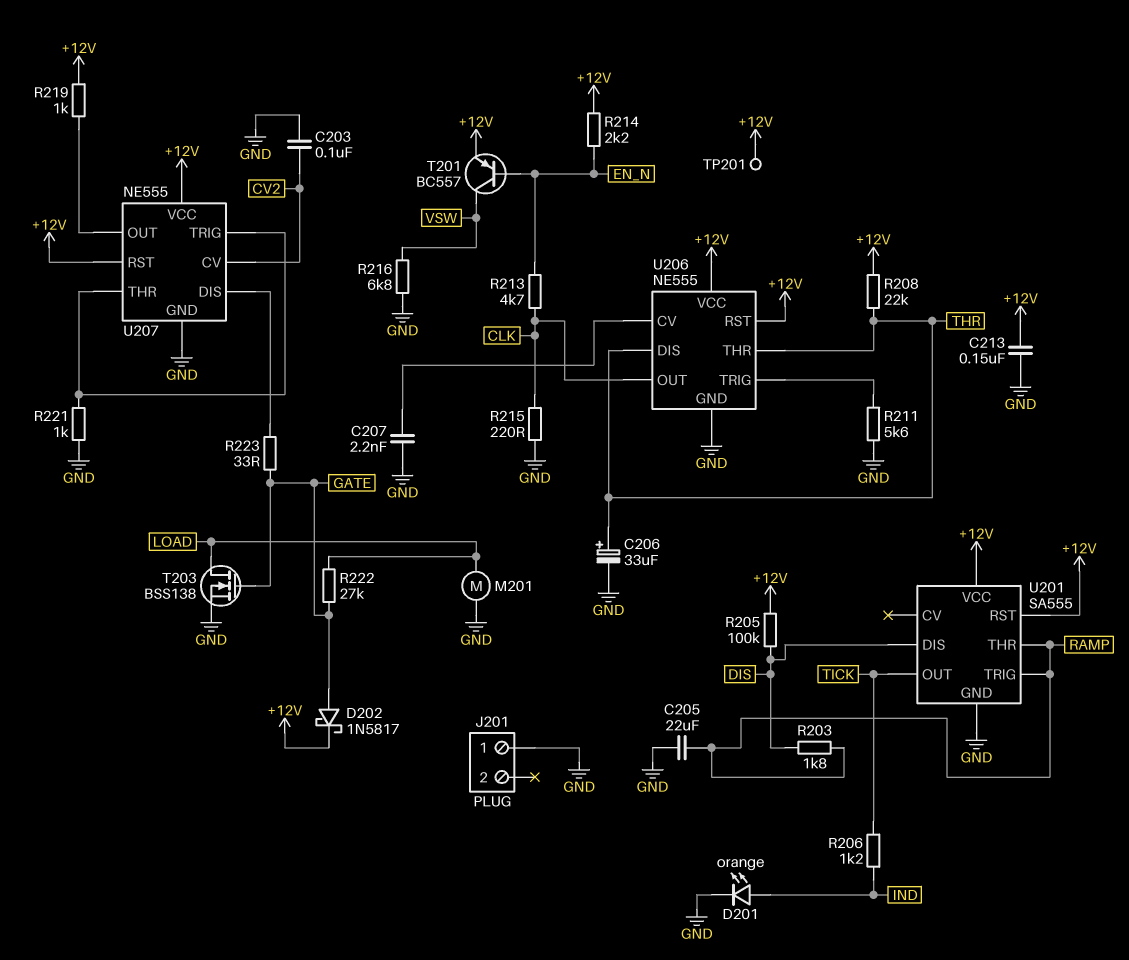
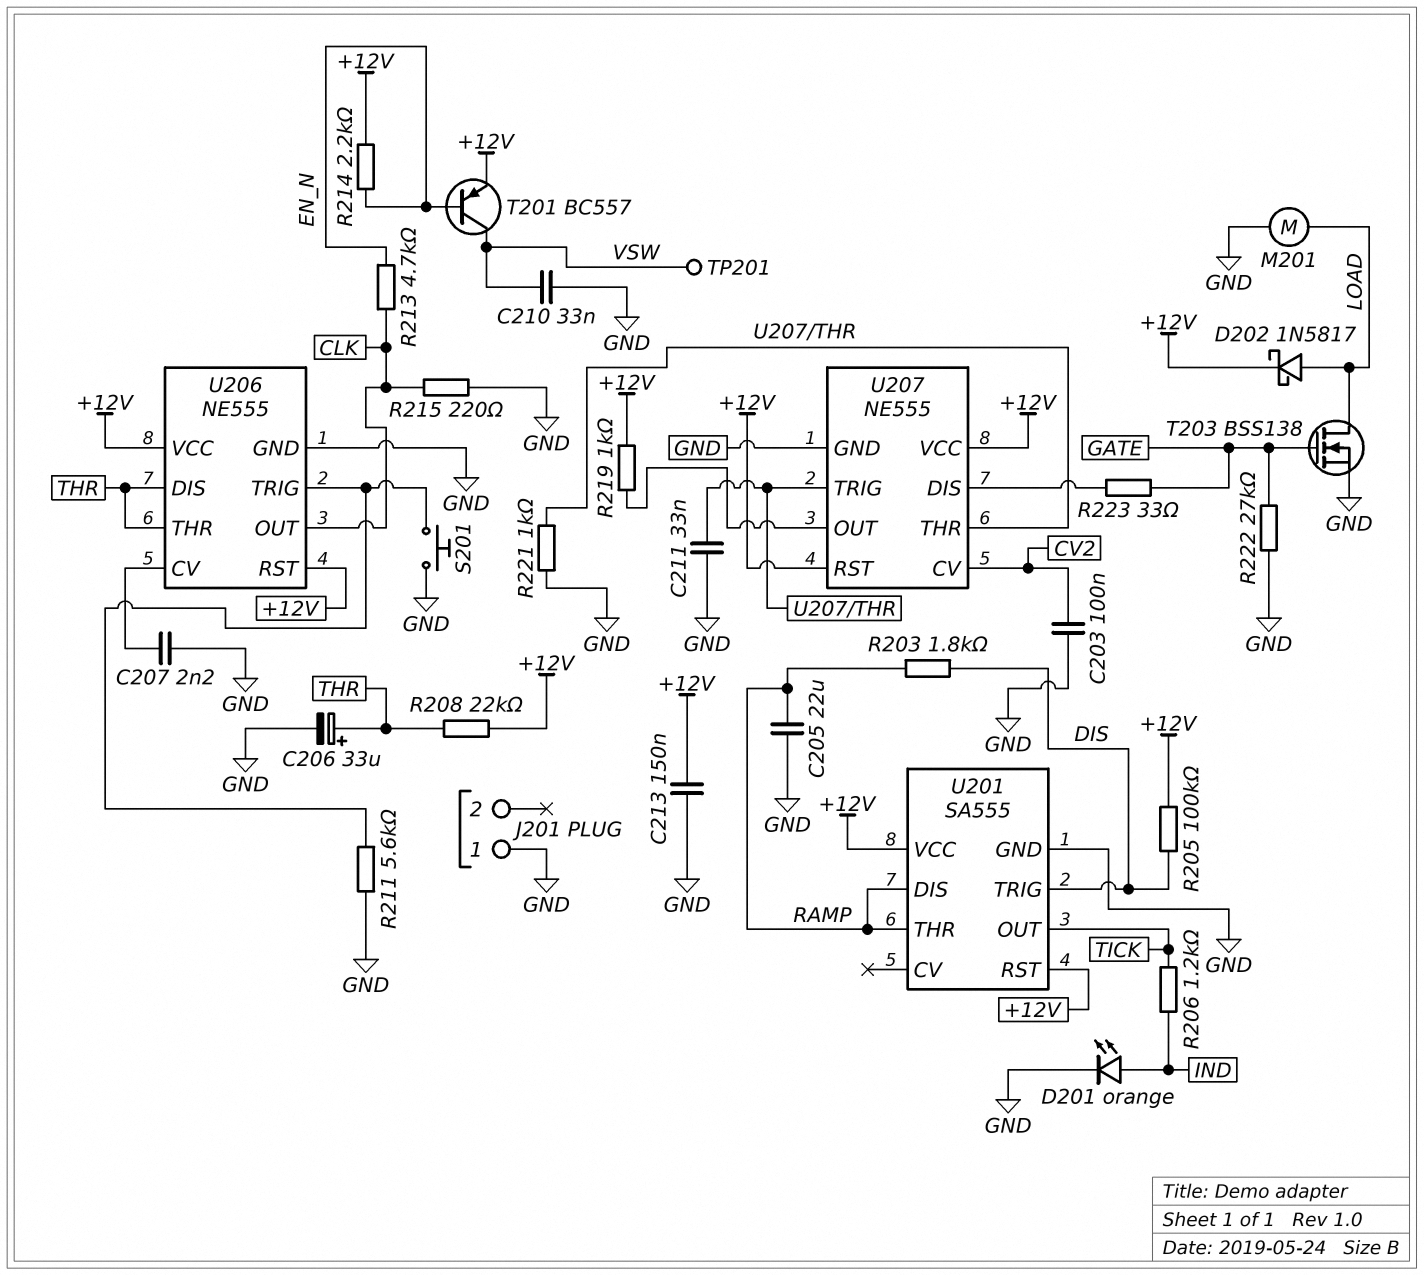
C210: none -> 33nF (GND, VSW)
C211: none -> 33nF (GND, U207/THR)
D202: schottky 1N5817 (A GATE, K +12V) -> schottky 1N5817 (A LOAD, K +12V)
R216: 6.8k (GND, VSW) -> none
R222: 27k (GATE, LOAD) -> 27k (GATE, GND)
S201: none -> button (GND, U206/TRIG)
TP201: test point (+12V) -> test point (VSW)
U201 pin DIS: DIS -> RAMP
U201 pin TRIG: RAMP -> DIS

